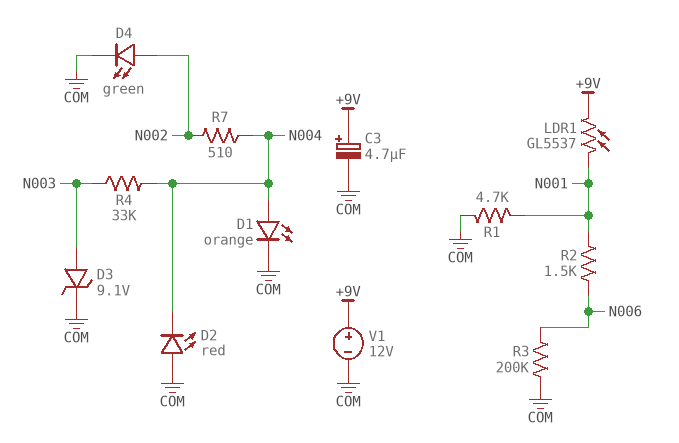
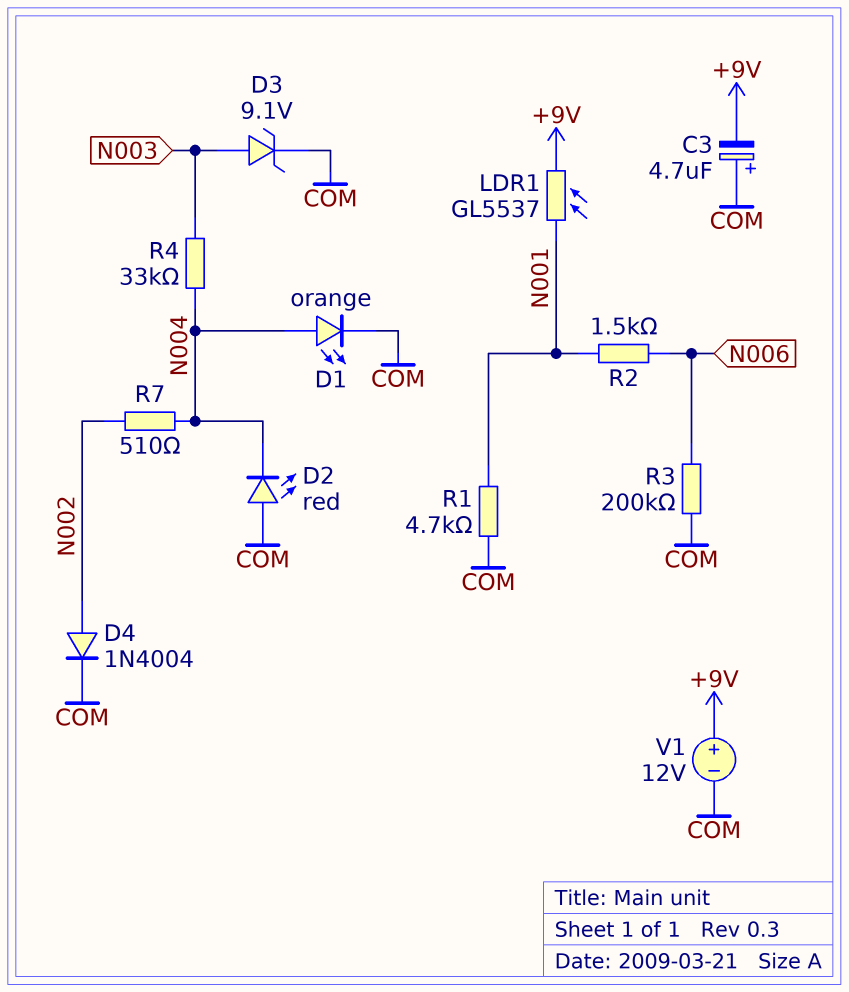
C3: 4.7uF (plus +9V, minus COM) -> 4.7uF (plus COM, minus +9V)
D4: LED green (A N002, K COM) -> diode 1N4004 (A N002, K COM)

